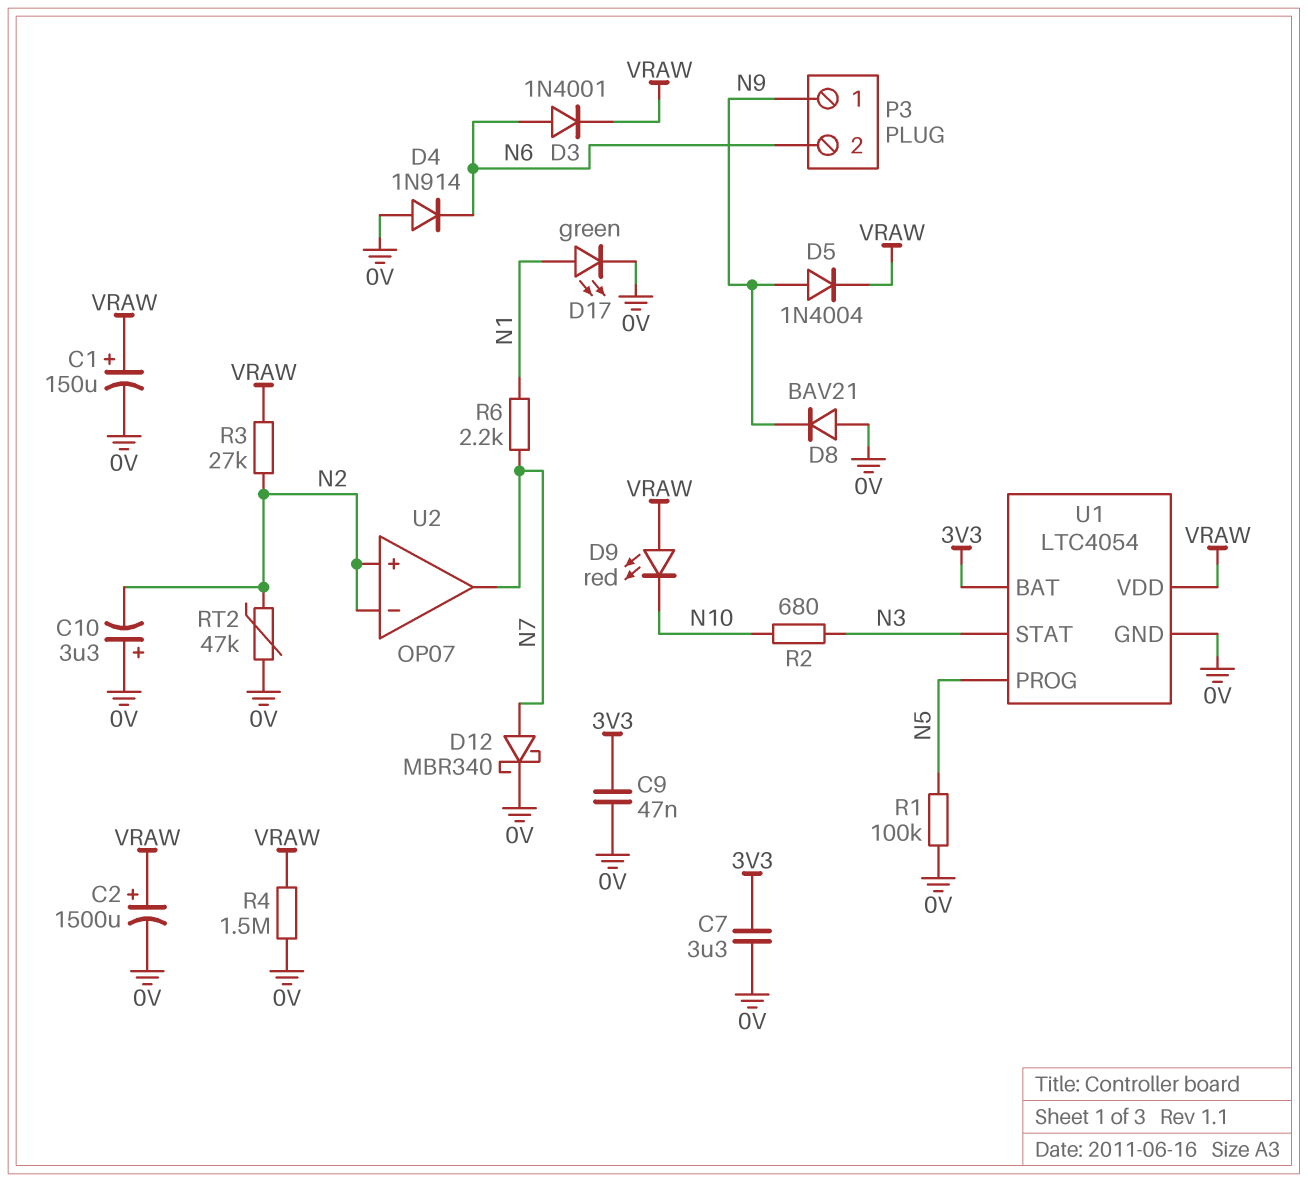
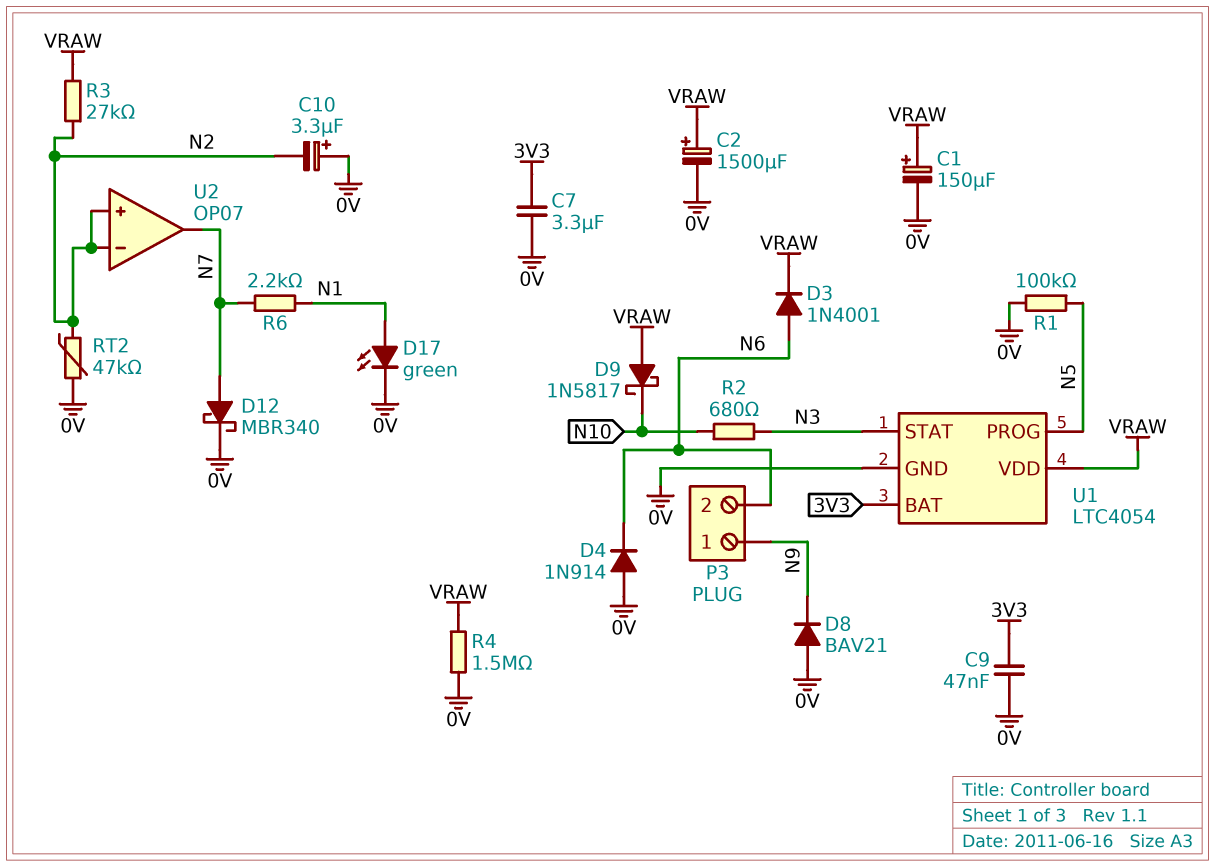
D5: diode 1N4004 (A N9, K VRAW) -> none
D9: LED red (A VRAW, K N10) -> schottky 1N5817 (A VRAW, K N10)

